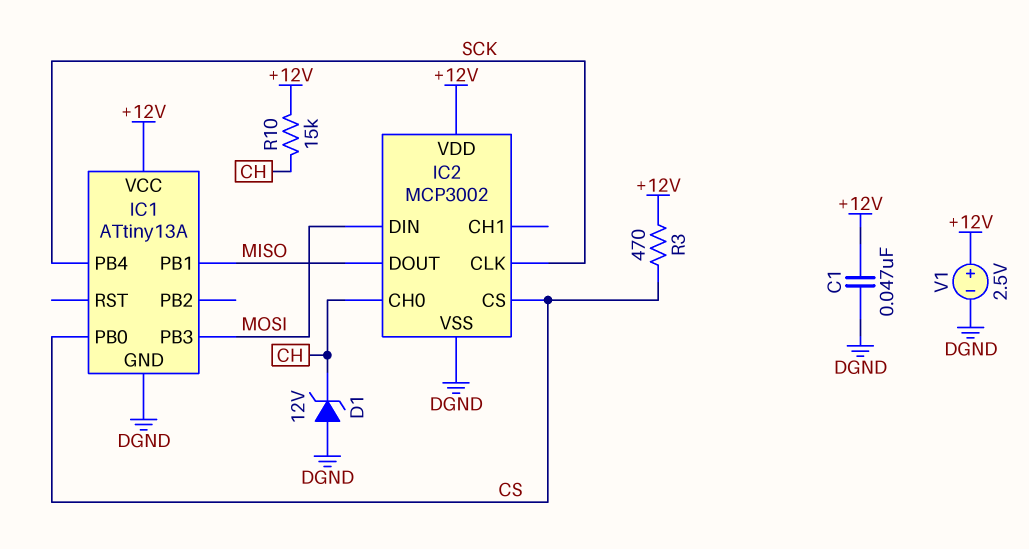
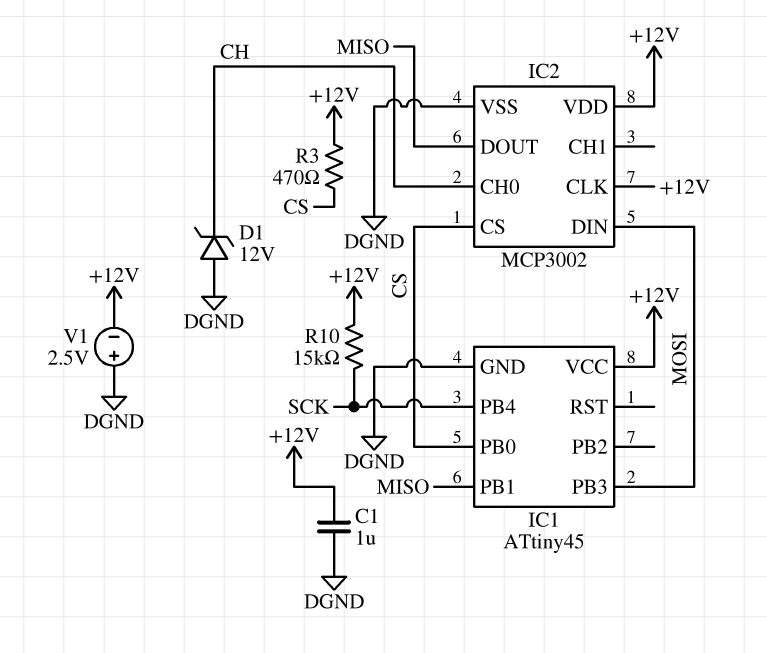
C1: 47nF (+12V, DGND) -> 1uF (+12V, DGND)
IC1: ATtiny13A -> ATtiny45
IC2 pin CLK: SCK -> +12V
R10: 15k (+12V, CH) -> 15k (+12V, SCK)
V1: 2.5V (plus +12V, minus DGND) -> 2.5V (plus DGND, minus +12V)

